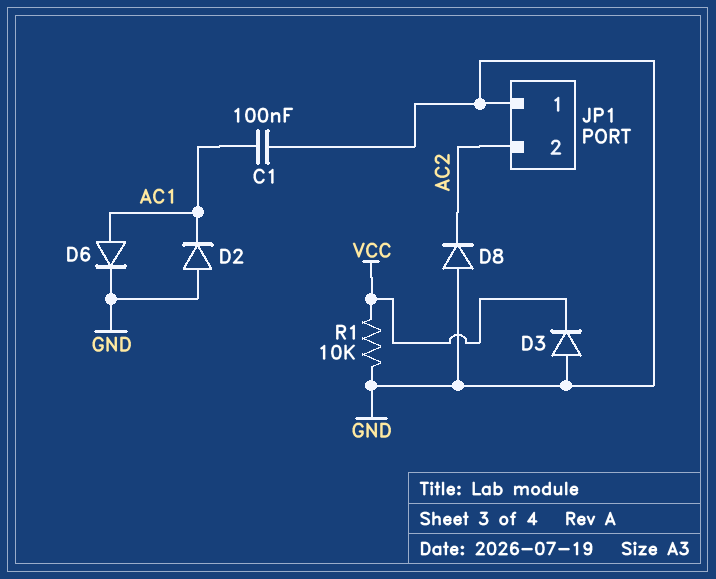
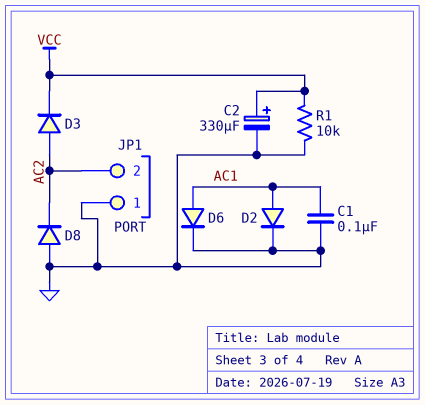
C2: none -> 330uF (plus VCC, minus GND)
D2: diode (A GND, K AC1) -> diode (A AC1, K GND)
D3: diode (A GND, K VCC) -> diode (A AC2, K VCC)

